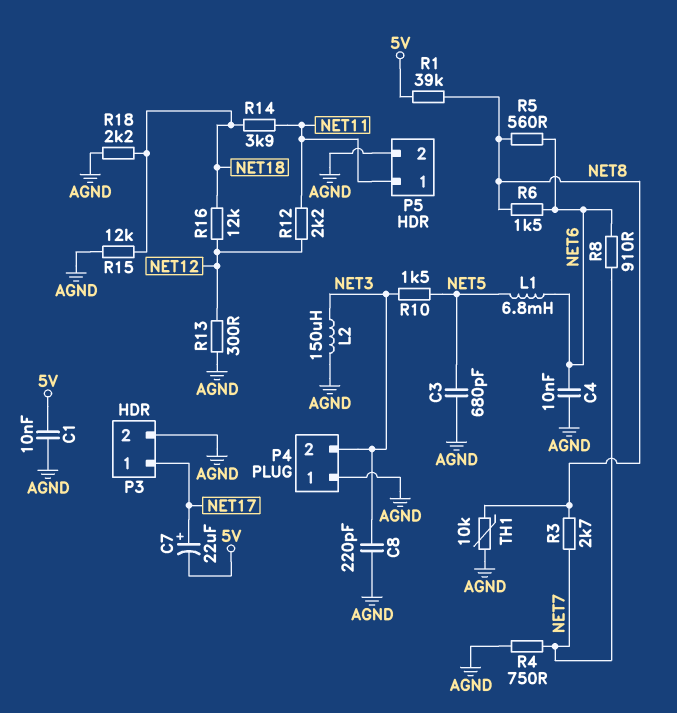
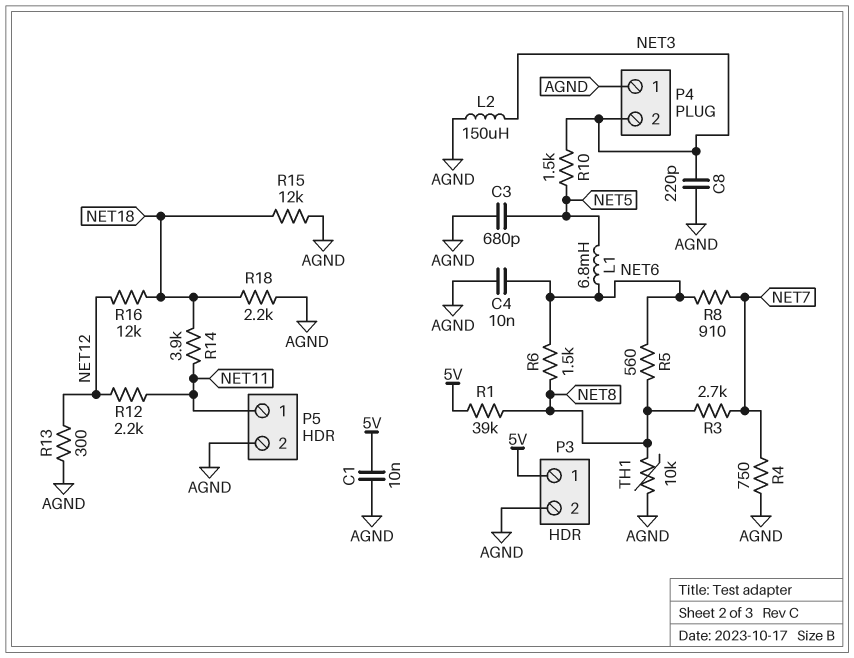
C7: 22uF (plus NET17, minus 5V) -> none
P3 pin 1: NET17 -> 5V

